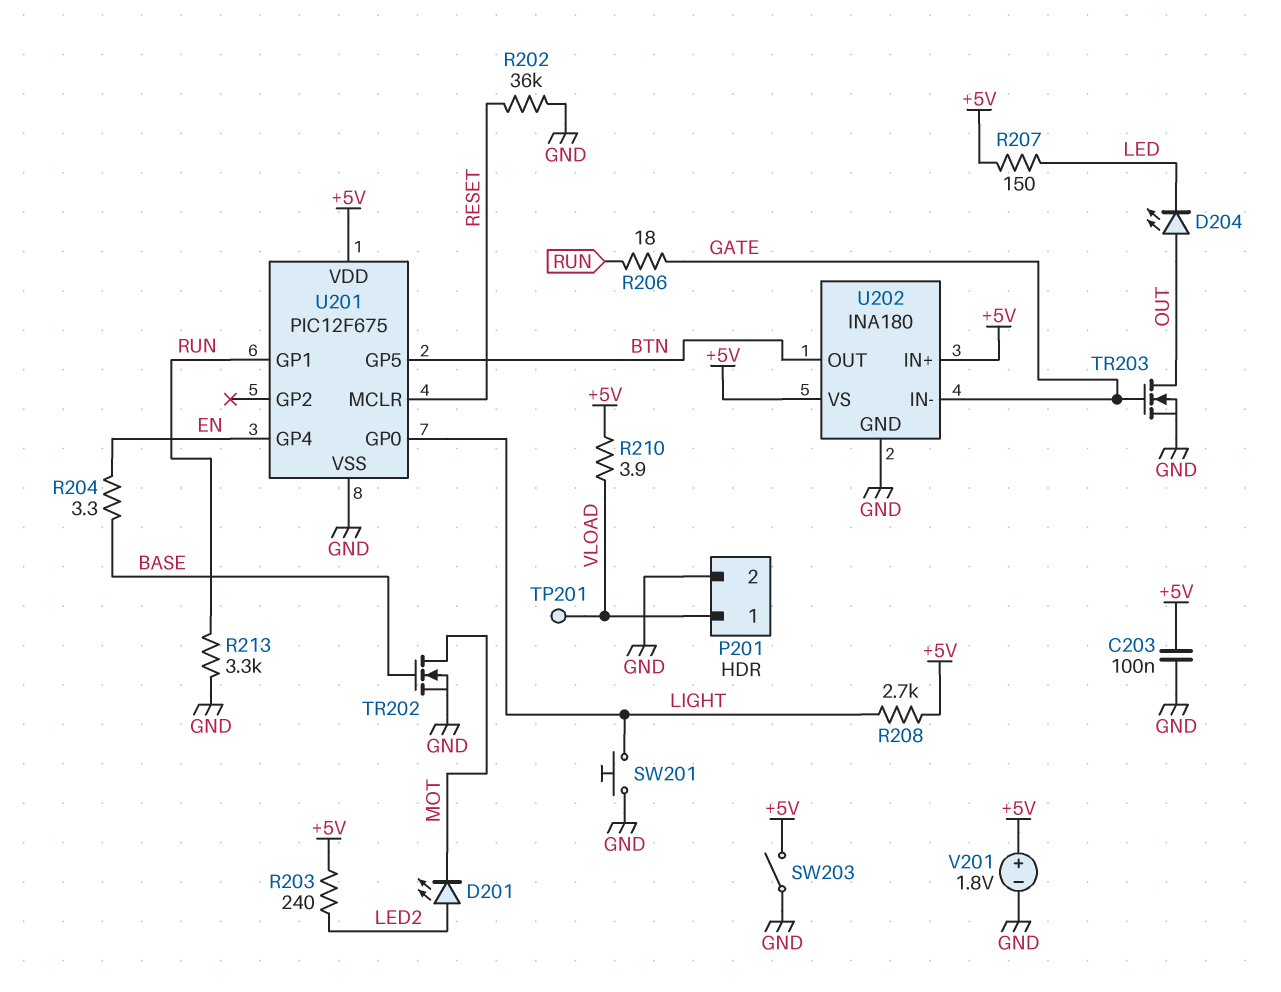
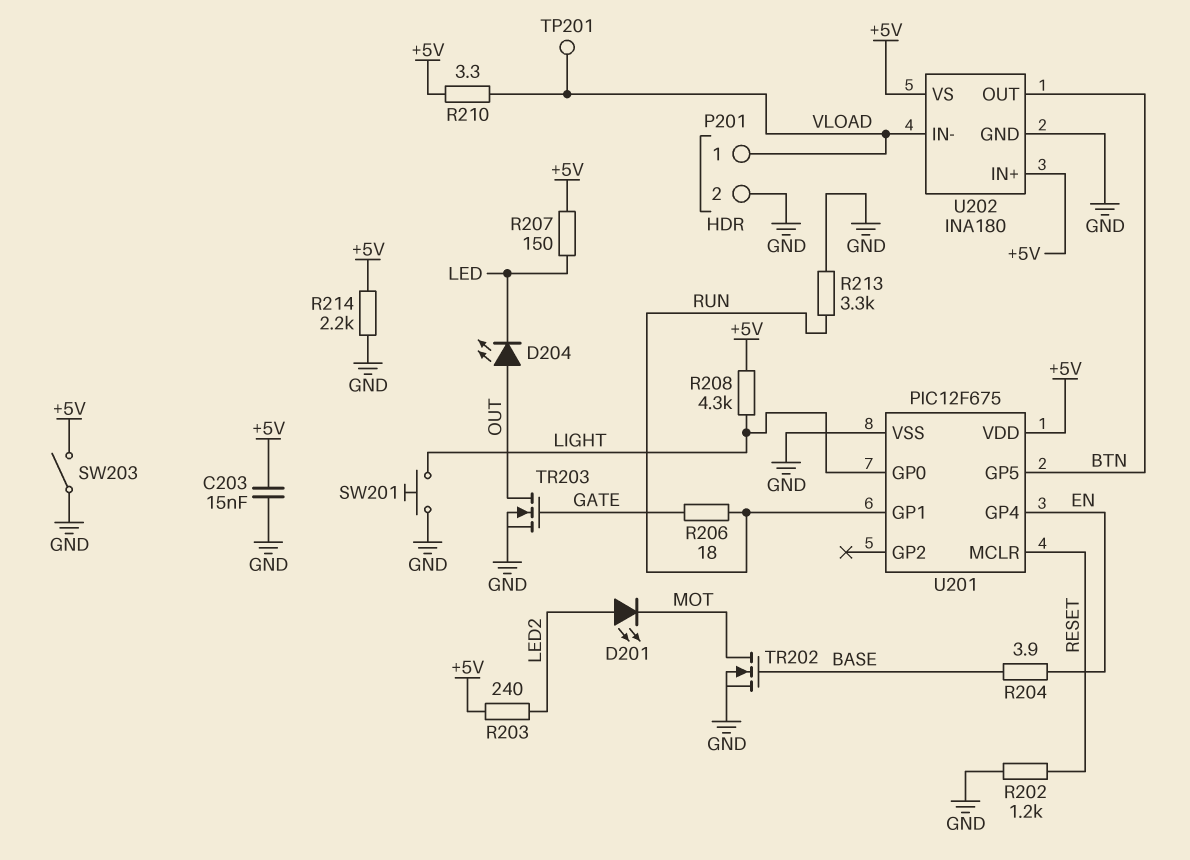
C203: 100nF (+5V, GND) -> 15nF (+5V, GND)
R202: 36k (GND, RESET) -> 1.2k (GND, RESET)
R204: 3.3 (BASE, EN) -> 3.9 (BASE, EN)
R208: 2.7k (+5V, LIGHT) -> 4.3k (+5V, LIGHT)
R210: 3.9 (+5V, VLOAD) -> 3.3 (+5V, VLOAD)
R214: none -> 2.2k (+5V, GND)
U202 pin IN-: GATE -> VLOAD
V201: 1.8V (plus +5V, minus GND) -> none

